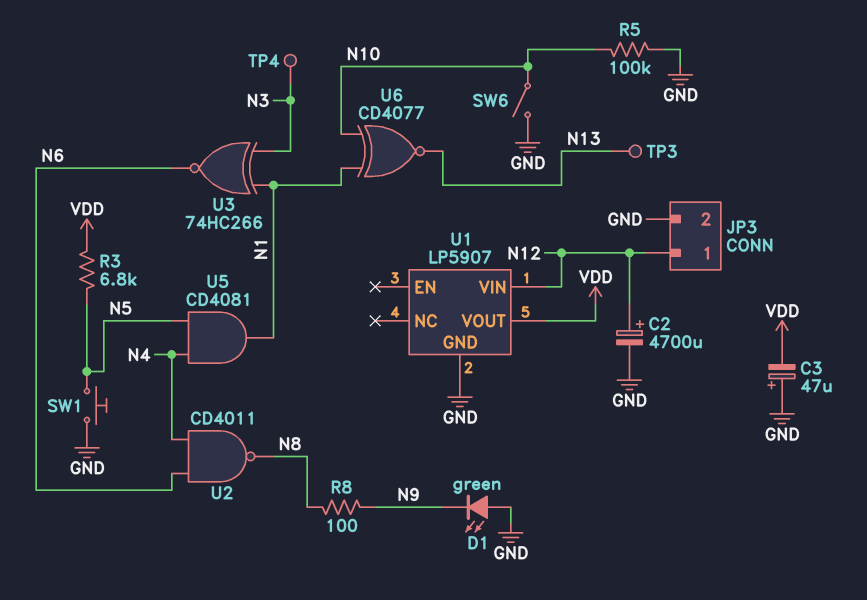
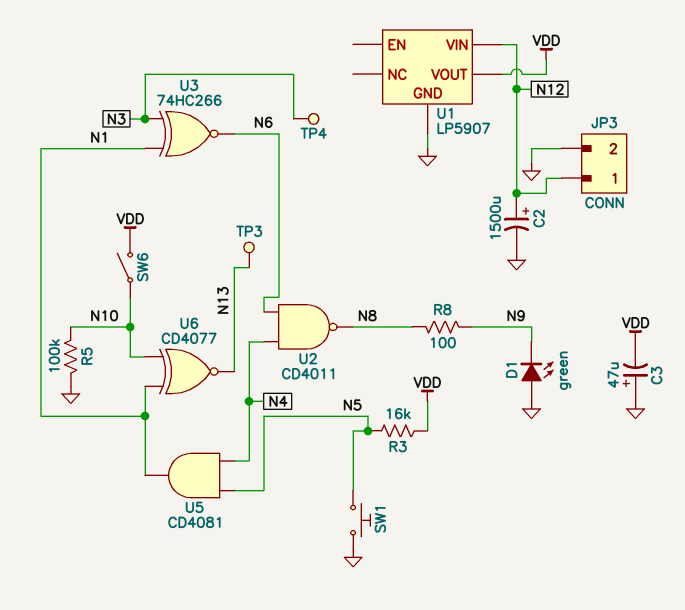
C2: 4700uF (plus N12, minus GND) -> 1500uF (plus N12, minus GND)
R3: 6.8k (N5, VDD) -> 16k (N5, VDD)
SW6: switch (GND, N10) -> switch (N10, VDD)

